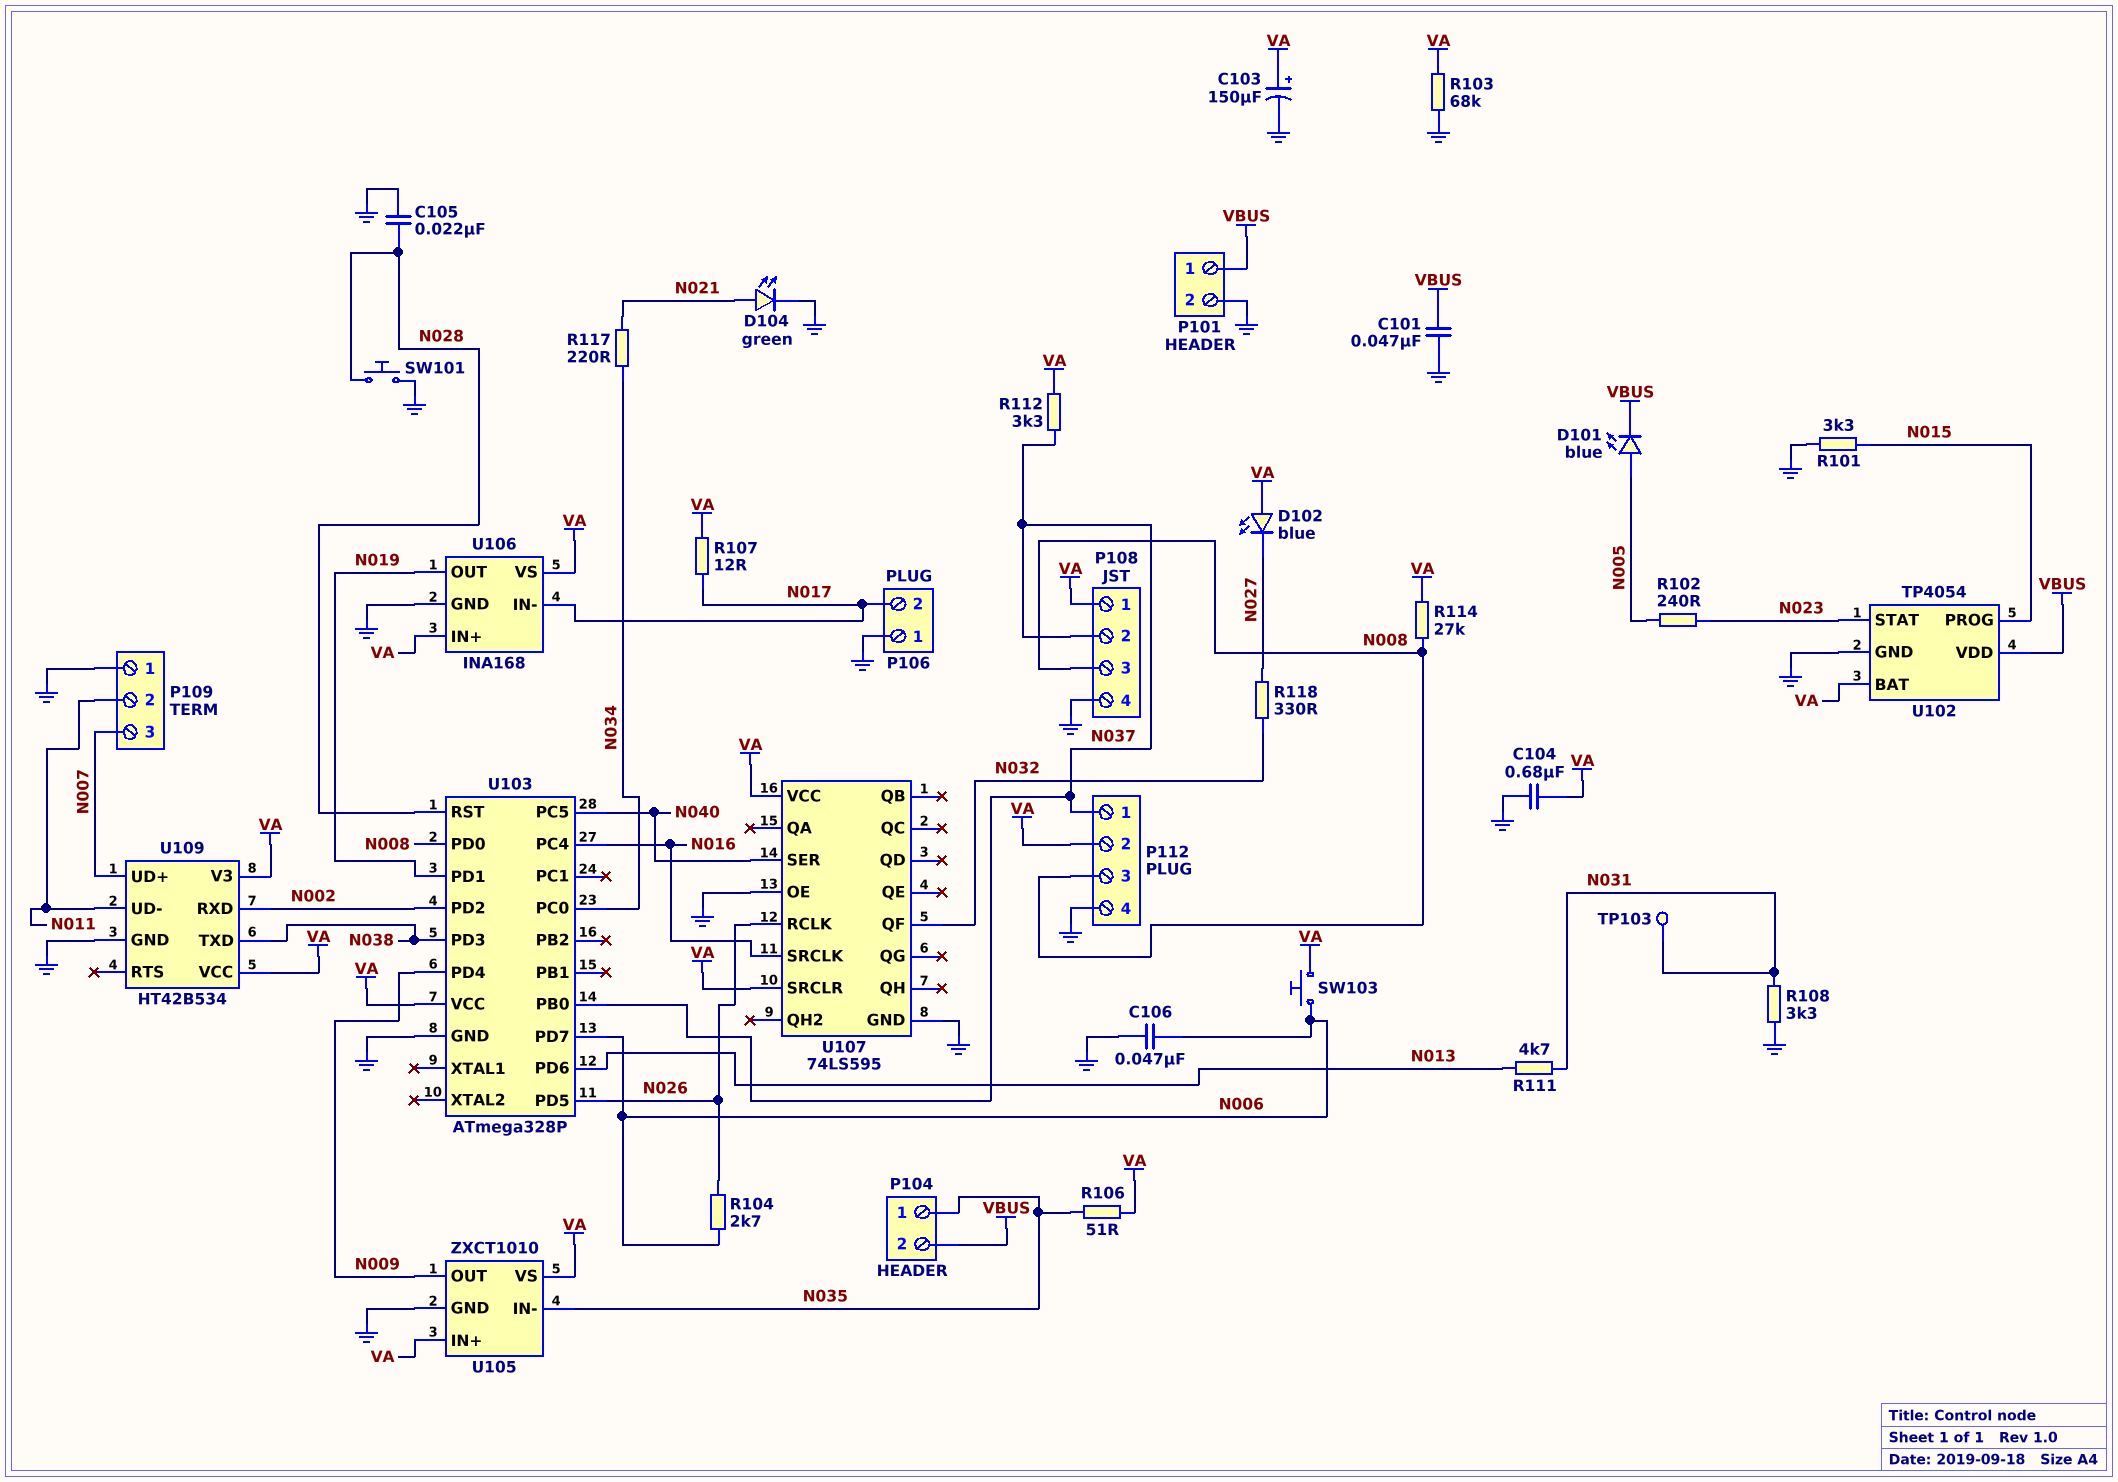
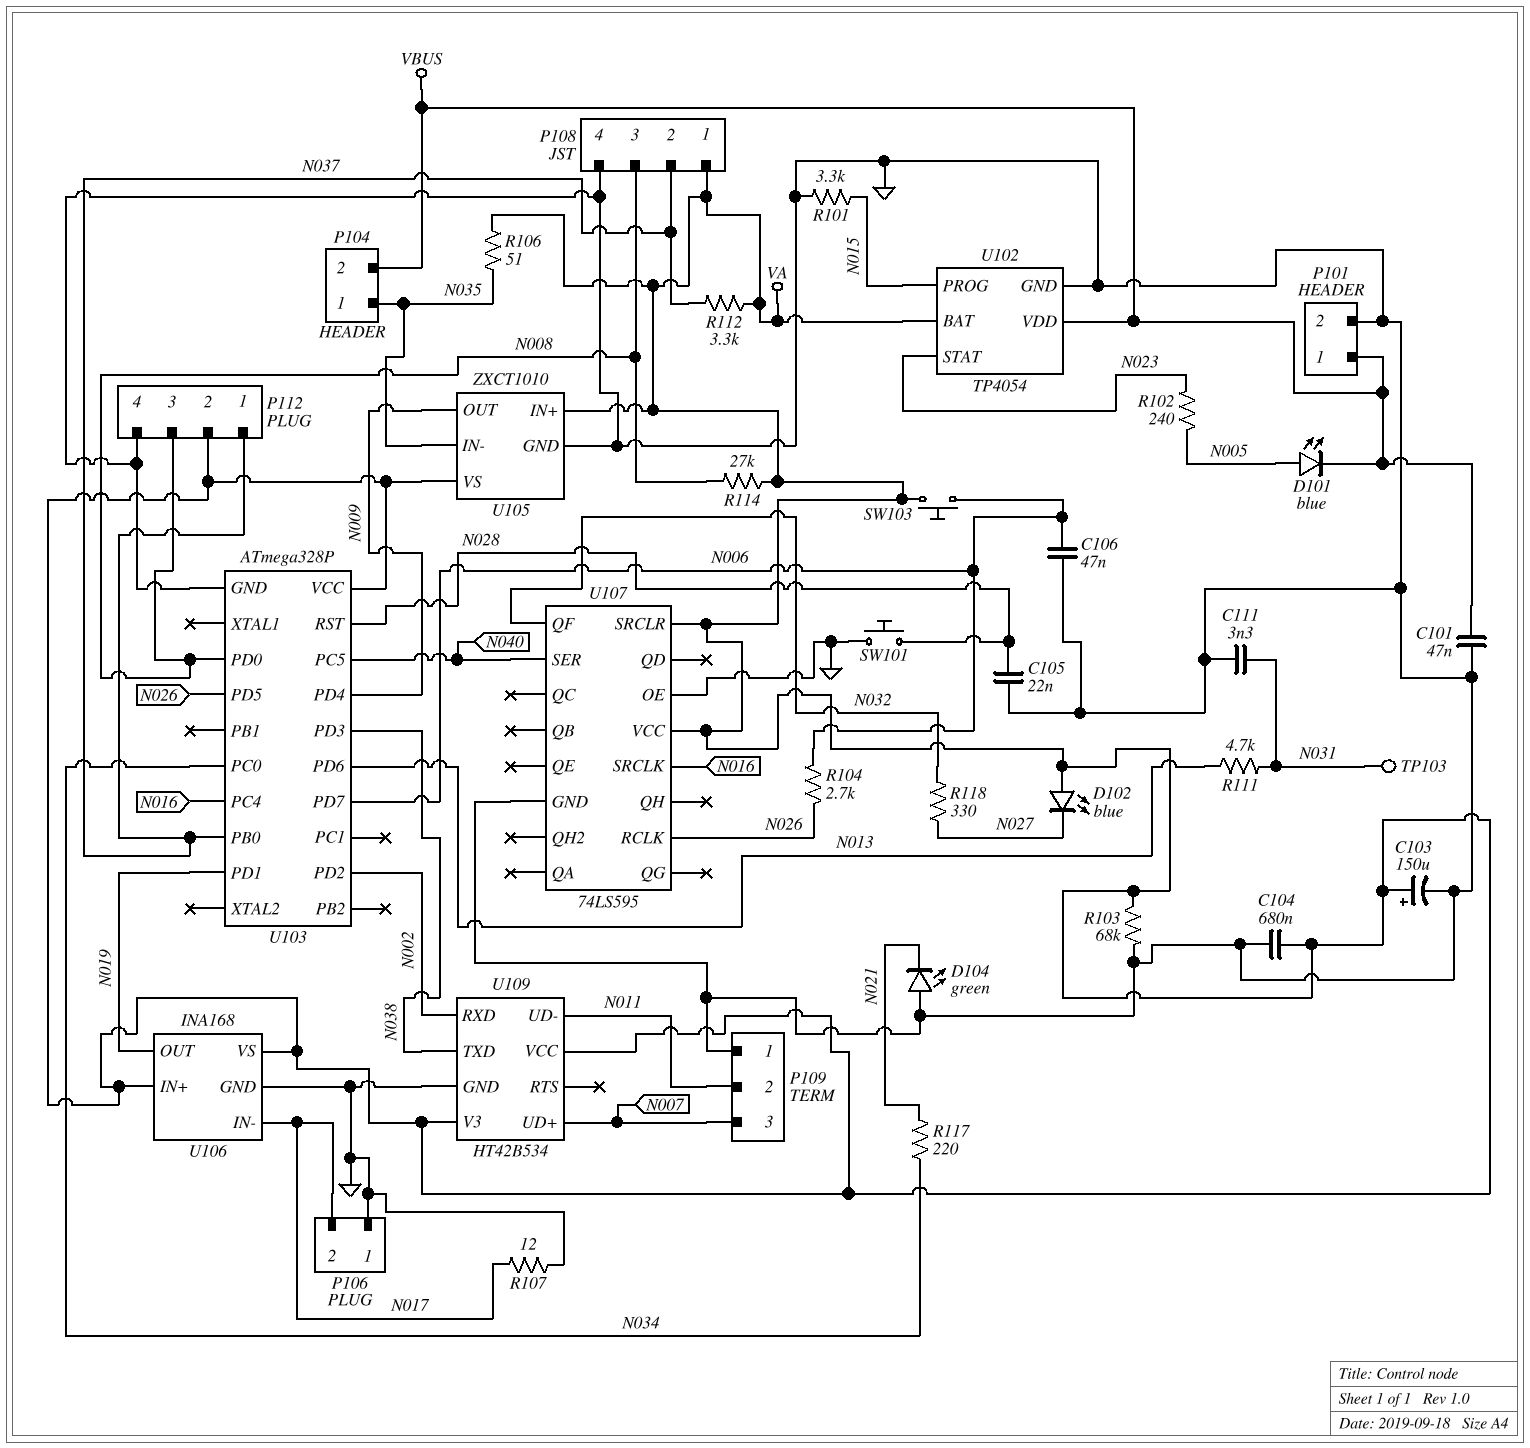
C111: none -> 3.3nF (GND, N031)
D104: LED green (A N021, K GND) -> LED green (A GND, K N021)
R107: 12 (N017, VA) -> 12 (GND, N017)
R108: 3.3k (GND, N031) -> none

